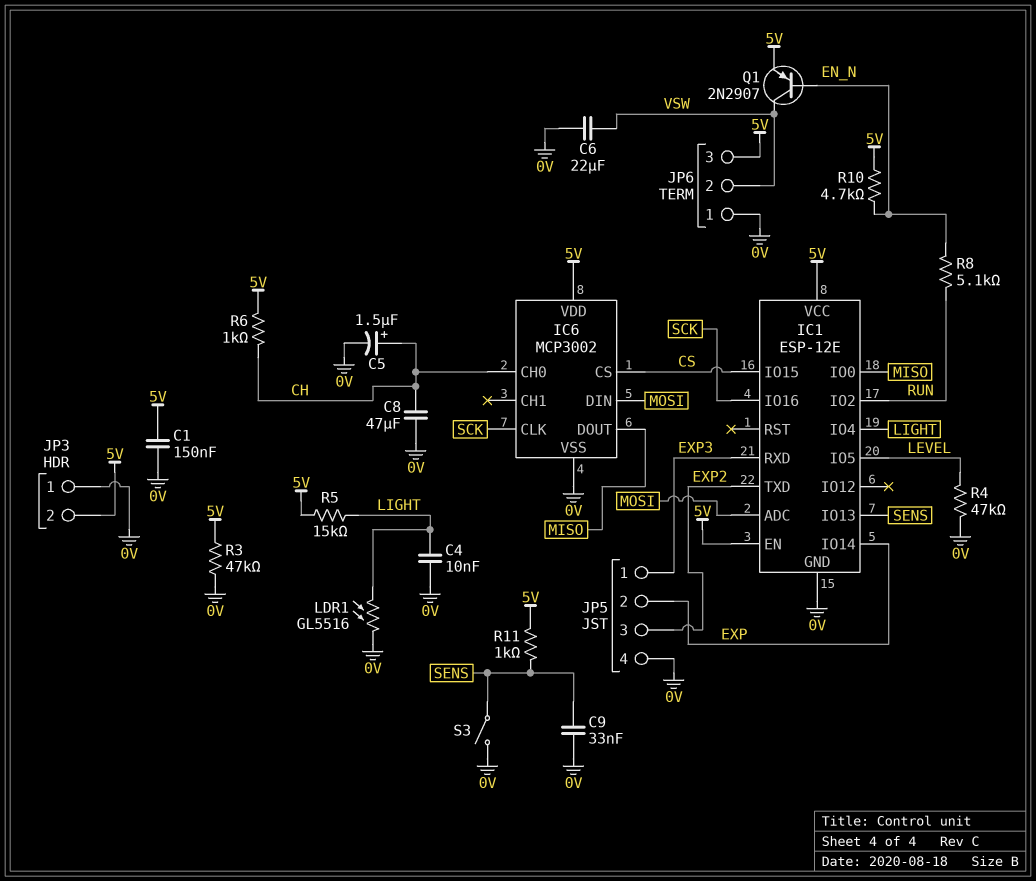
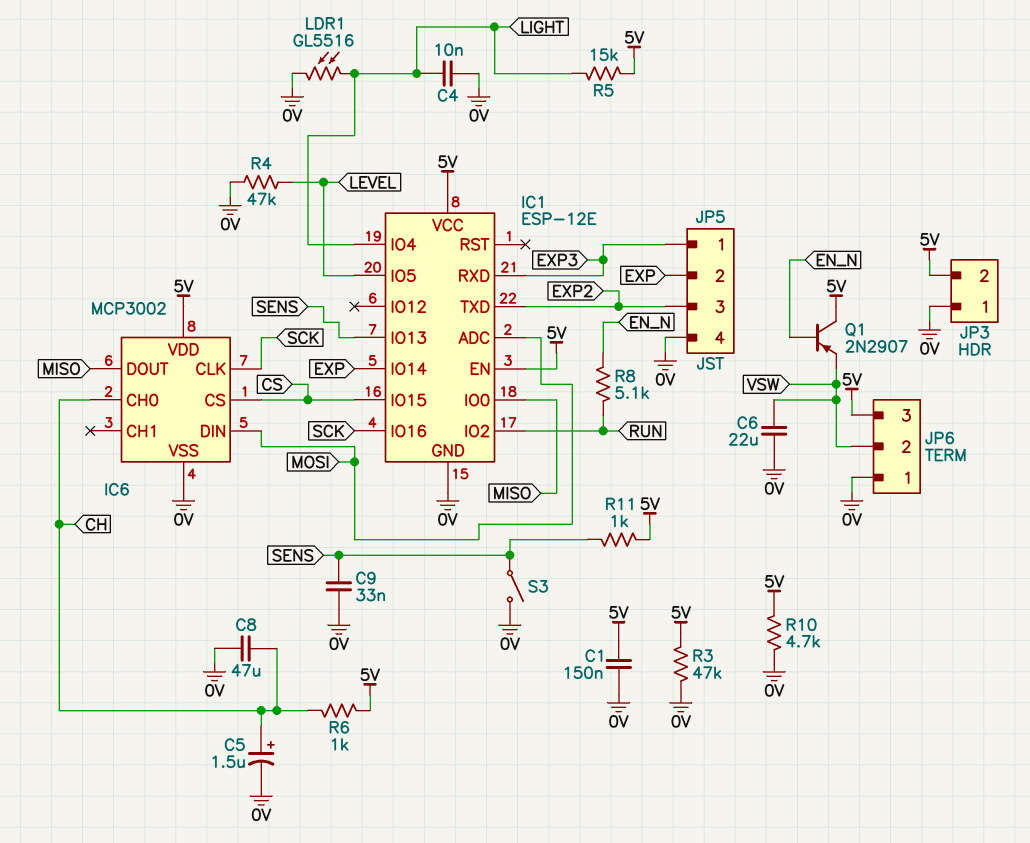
Q1: PNP 2N2907 (B EN_N, C VSW, E 5V) -> PNP 2N2907 (B EN_N, C 5V, E VSW)
R10: 4.7k (5V, EN_N) -> 4.7k (0V, 5V)

